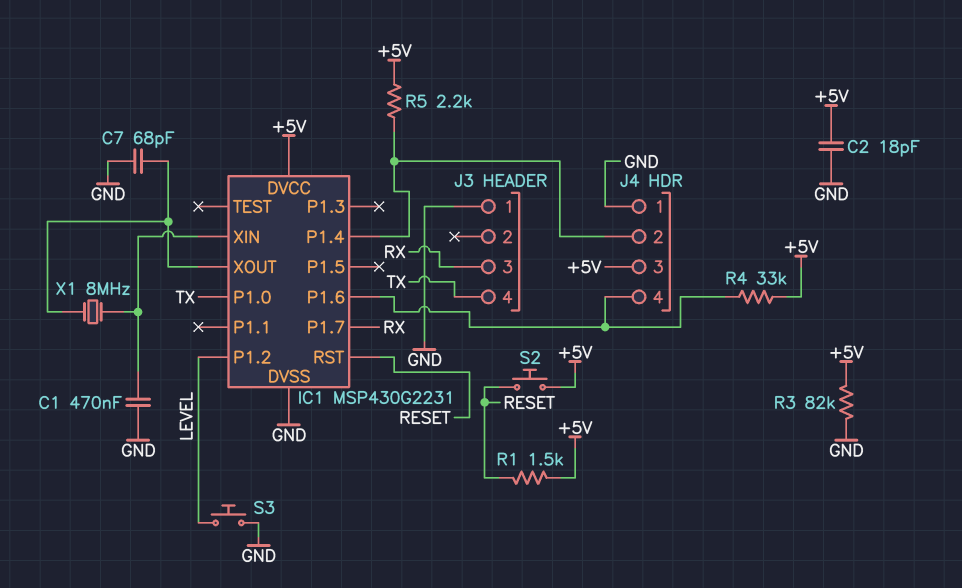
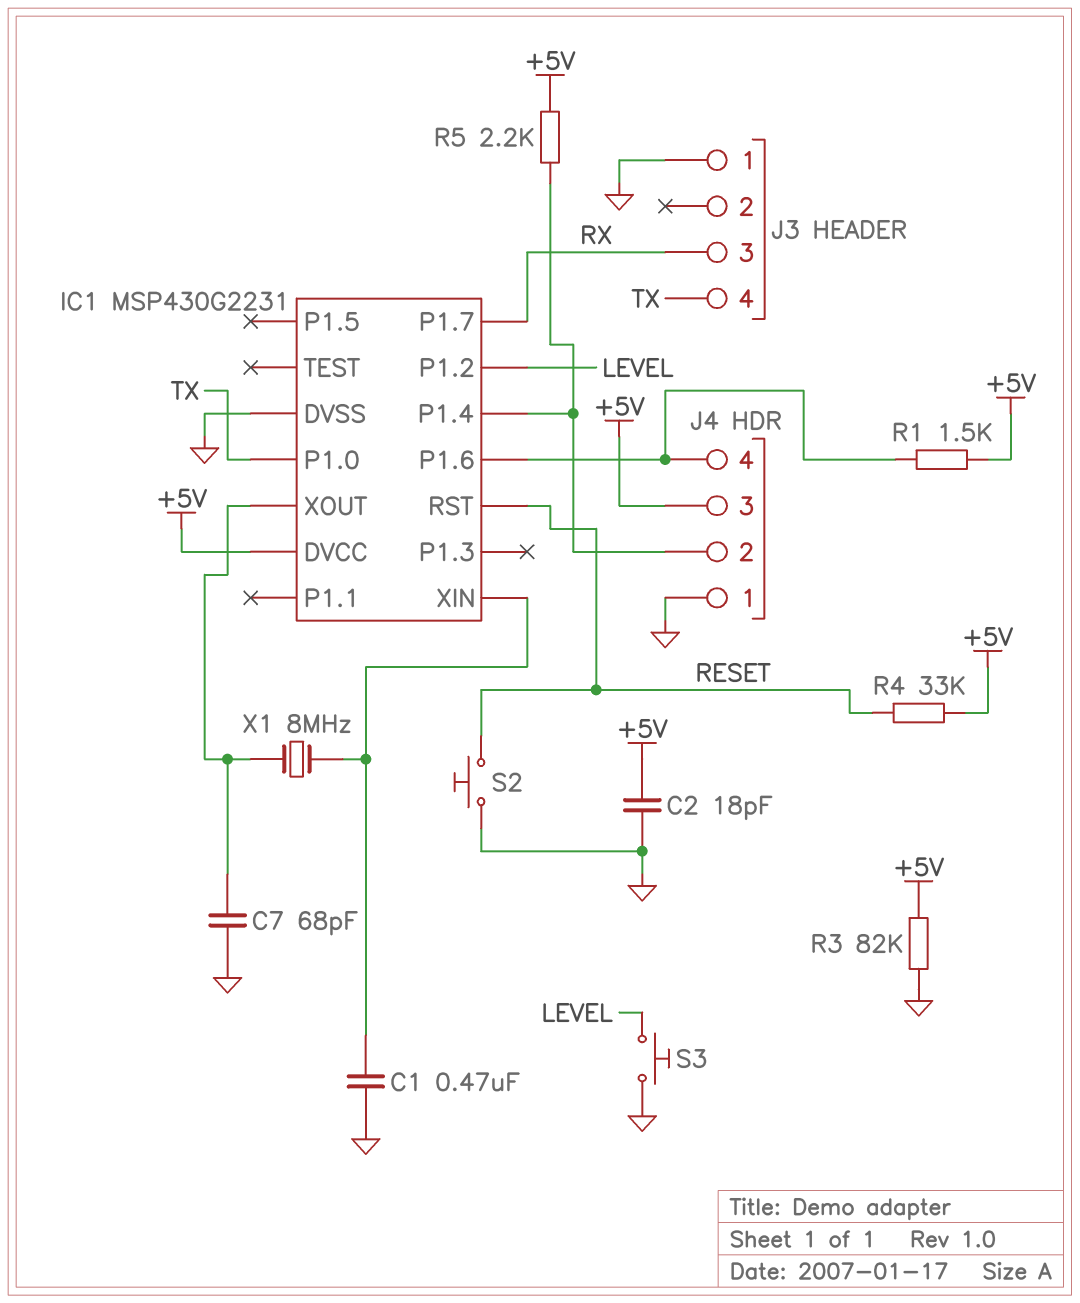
R1: 1.5k (+5V, RESET) -> 1.5k (+5V, IC1/P1.6)
R4: 33k (+5V, IC1/P1.6) -> 33k (+5V, RESET)
S2: button (+5V, RESET) -> button (GND, RESET)

